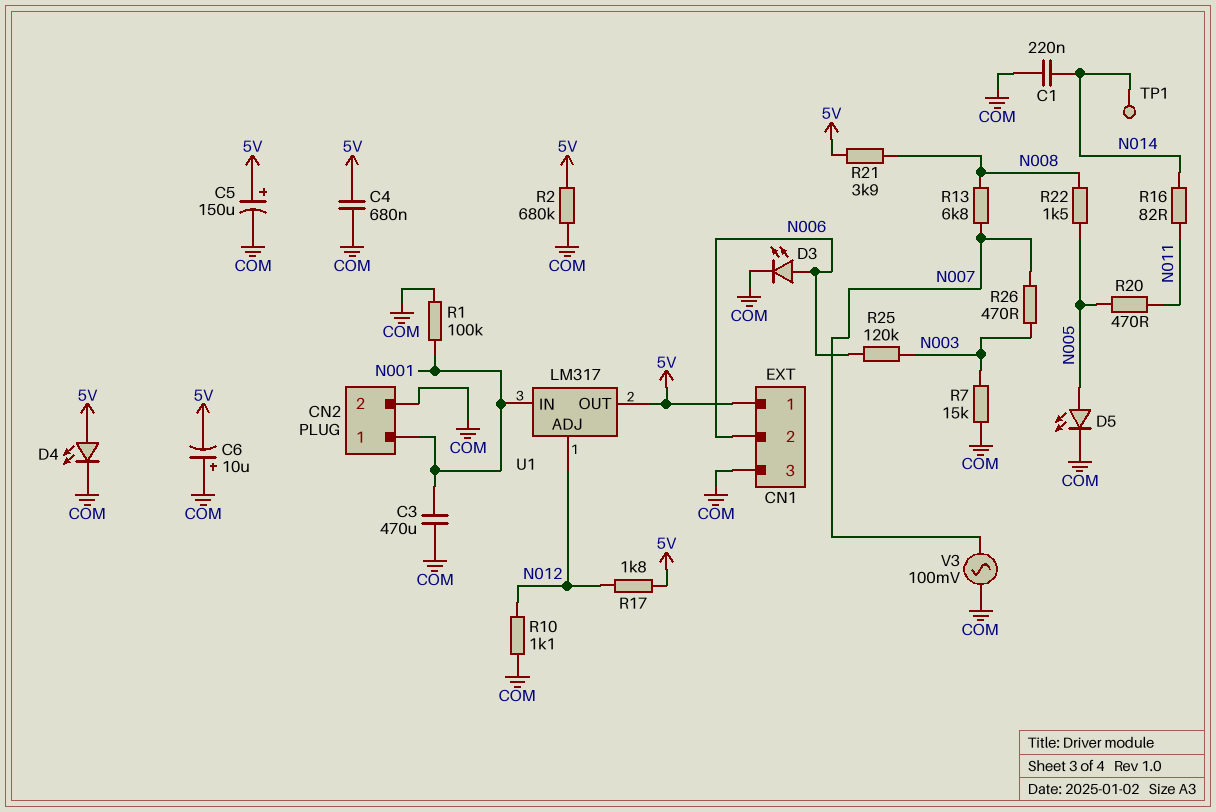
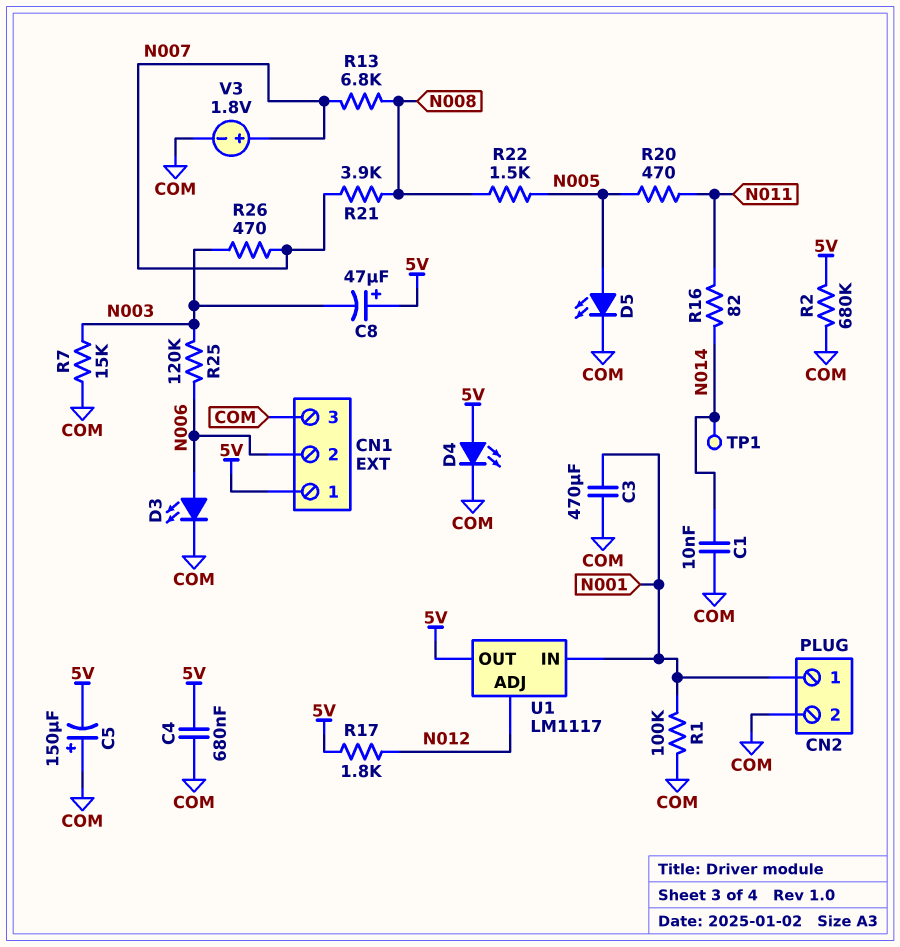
C1: 220nF (COM, N014) -> 10nF (COM, N014)
C5: 150uF (plus 5V, minus COM) -> 150uF (plus COM, minus 5V)
C6: 10uF (plus COM, minus 5V) -> none
C8: none -> 47uF (plus 5V, minus N003)
R10: 1.1k (COM, N012) -> none
R21: 3.9k (5V, N008) -> 3.9k (N007, N008)
U1: LM317 -> LM1117
V3: AC 100mV (COM, N007) -> 1.8V (plus N007, minus COM)

